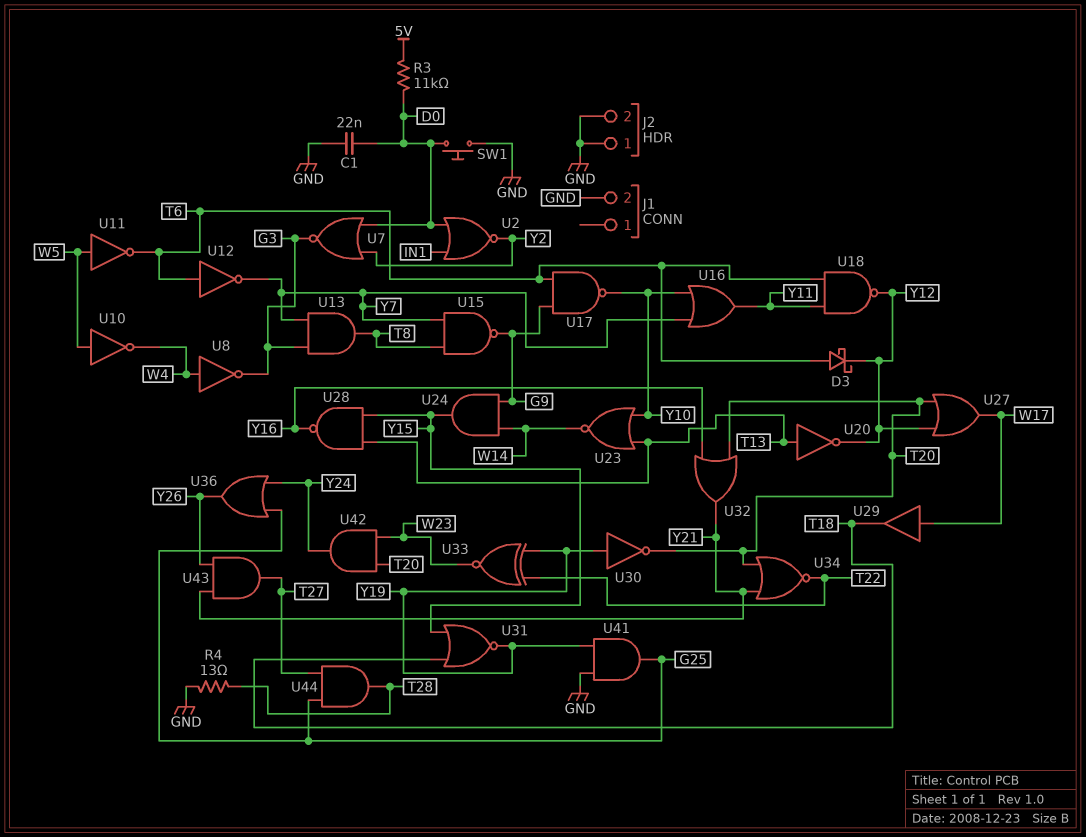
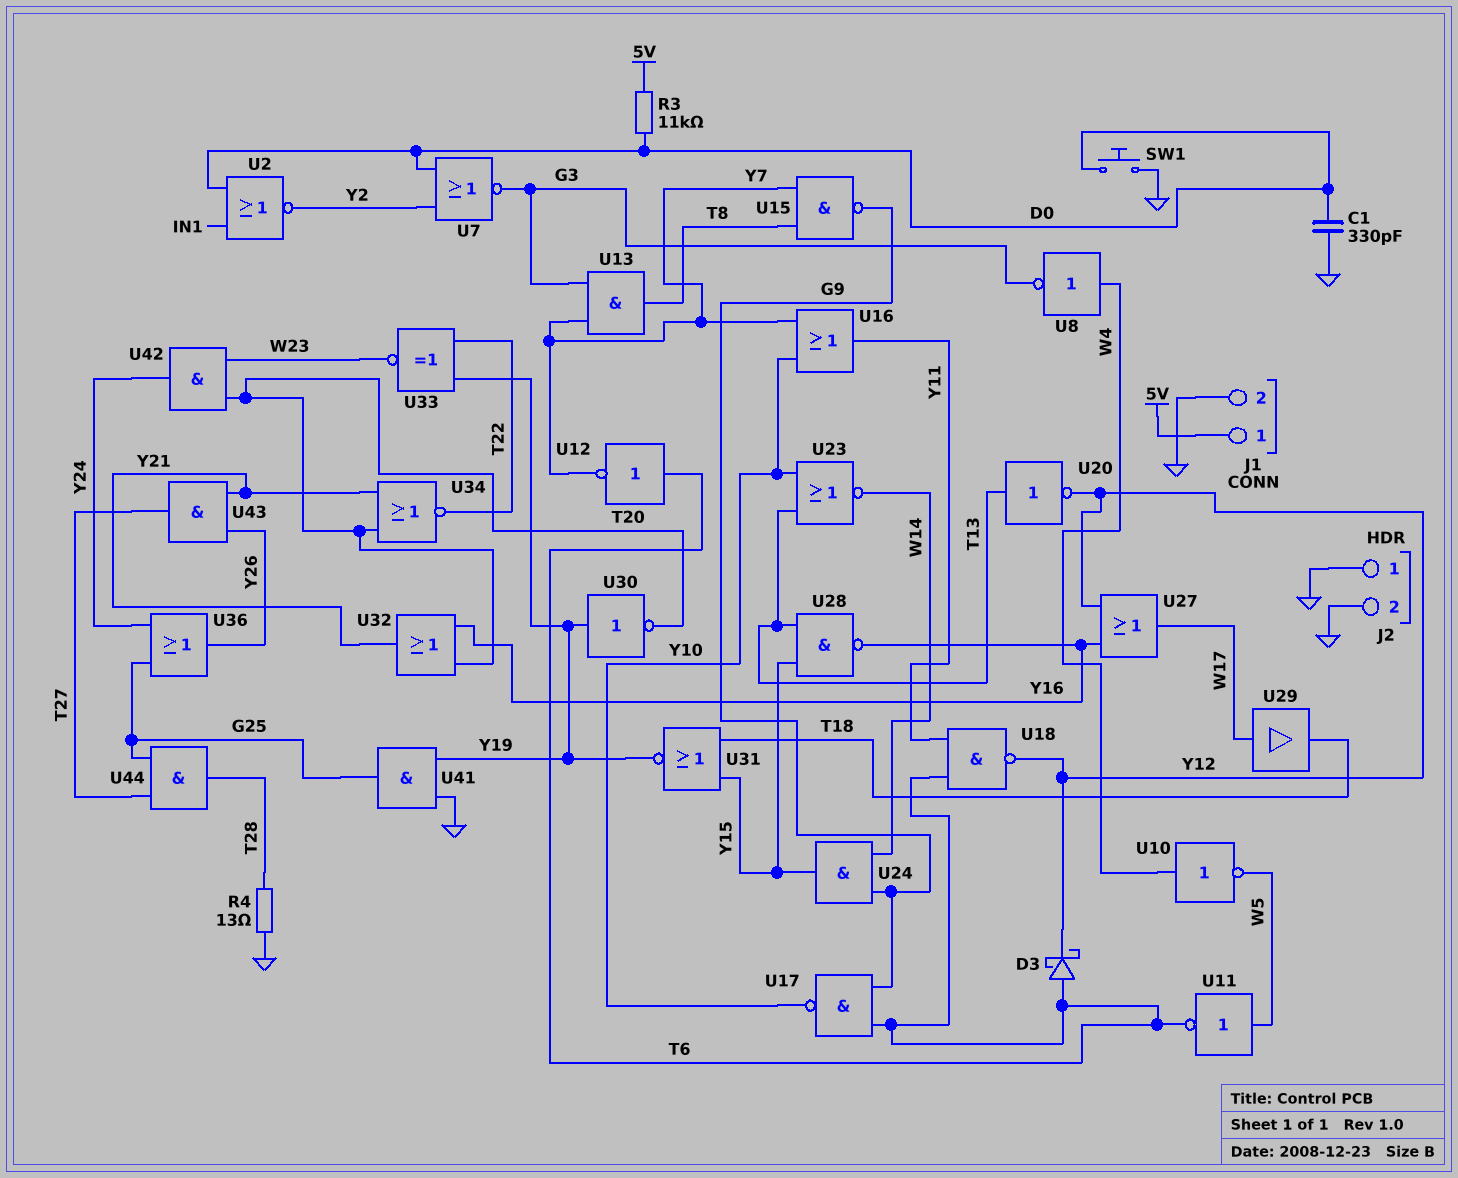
C1: 22nF (D0, GND) -> 330pF (D0, GND)
J1 pin 1: none -> 5V
U10: NOT (in W5, out W4) -> NOT (in W4, out W5)
U27: OR (in T20, in Y12, out W17) -> OR (in Y12, in Y16, out W17)

